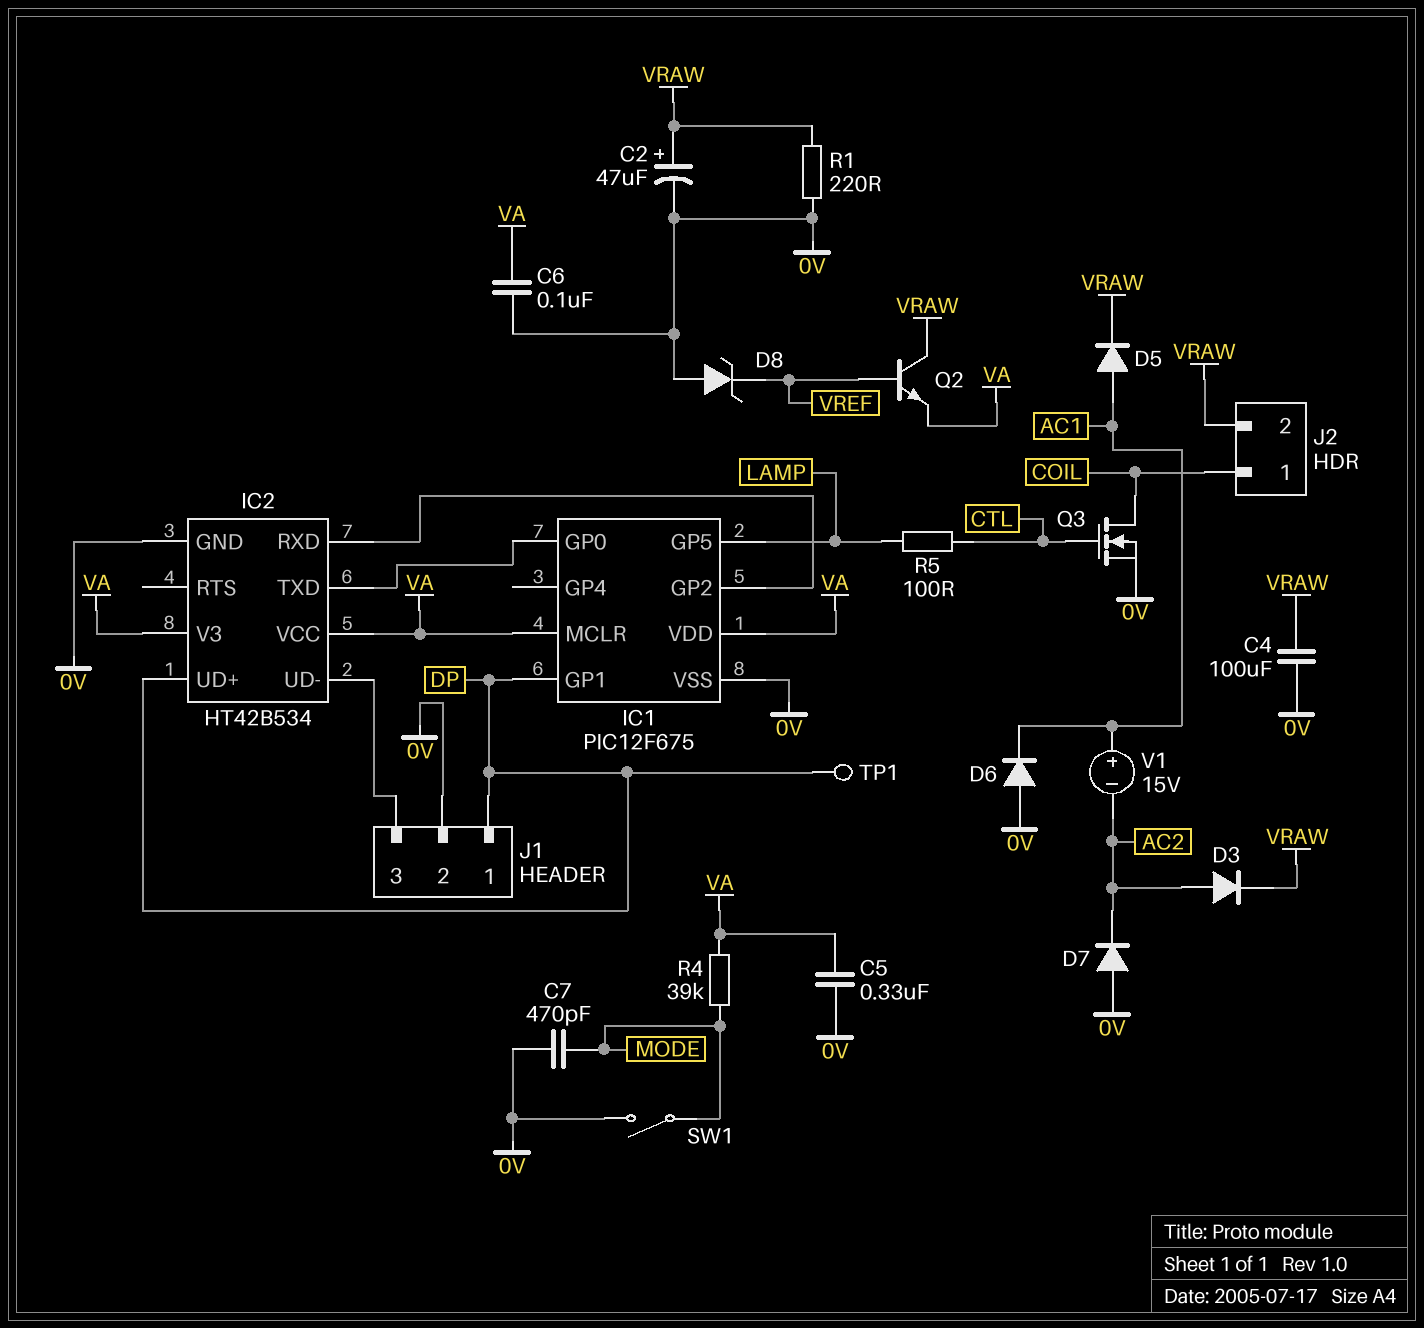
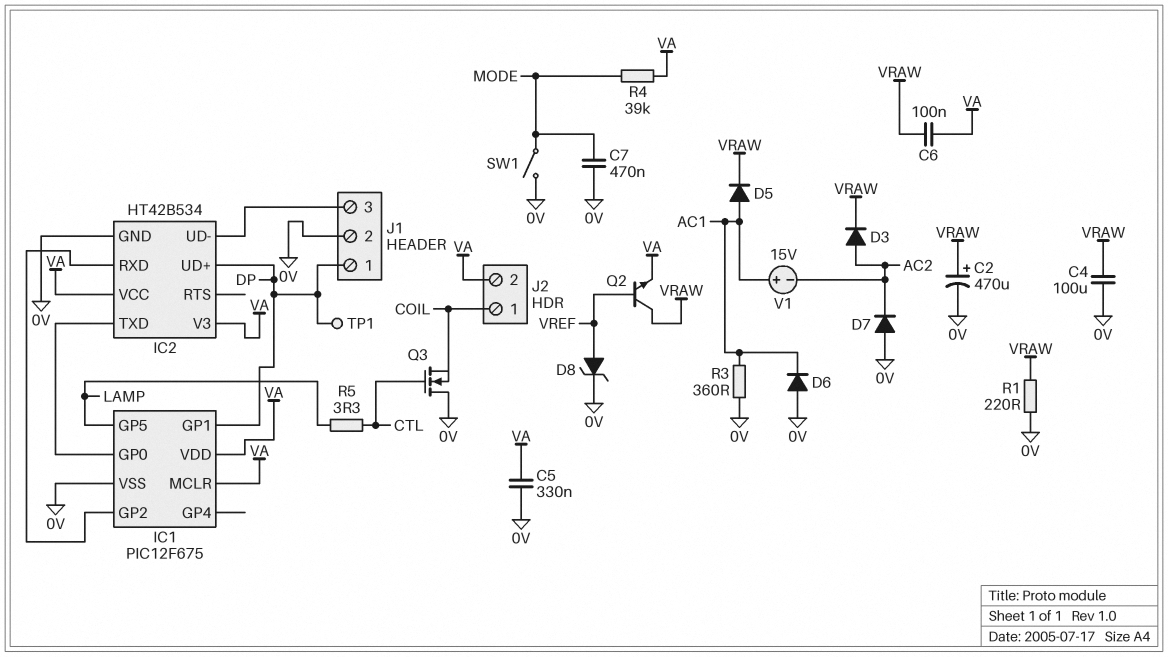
C2: 47uF (plus VRAW, minus 0V) -> 470uF (plus VRAW, minus 0V)
C6: 100nF (0V, VA) -> 100nF (VA, VRAW)
C7: 470pF (0V, MODE) -> 470nF (0V, MODE)
D8: zener (A 0V, K VREF) -> zener (A VREF, K 0V)
J2 pin 2: VRAW -> VA
Q3: NMOS (G CTL, D COIL, S 0V) -> NMOS (G CTL, D 0V, S COIL)
R3: none -> 360 (0V, AC1)
R5: 100 (CTL, LAMP) -> 3.3 (CTL, LAMP)

